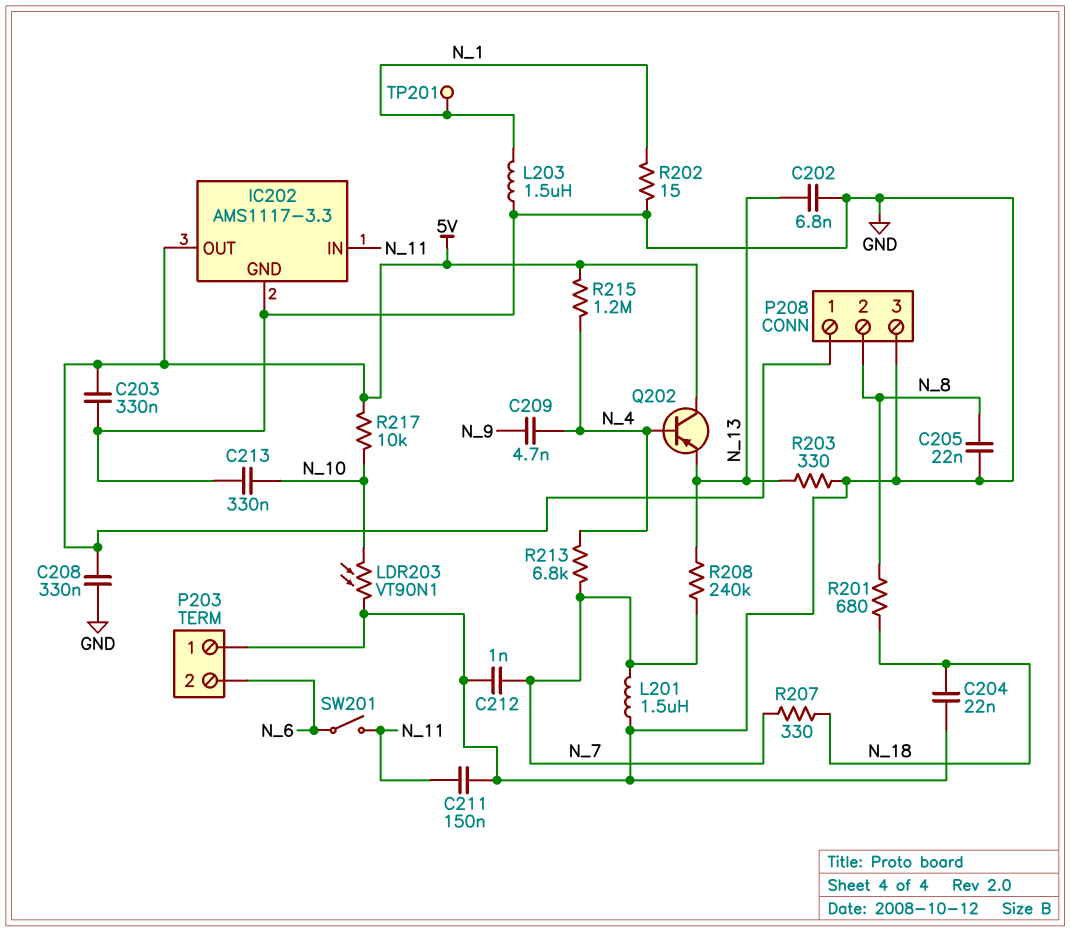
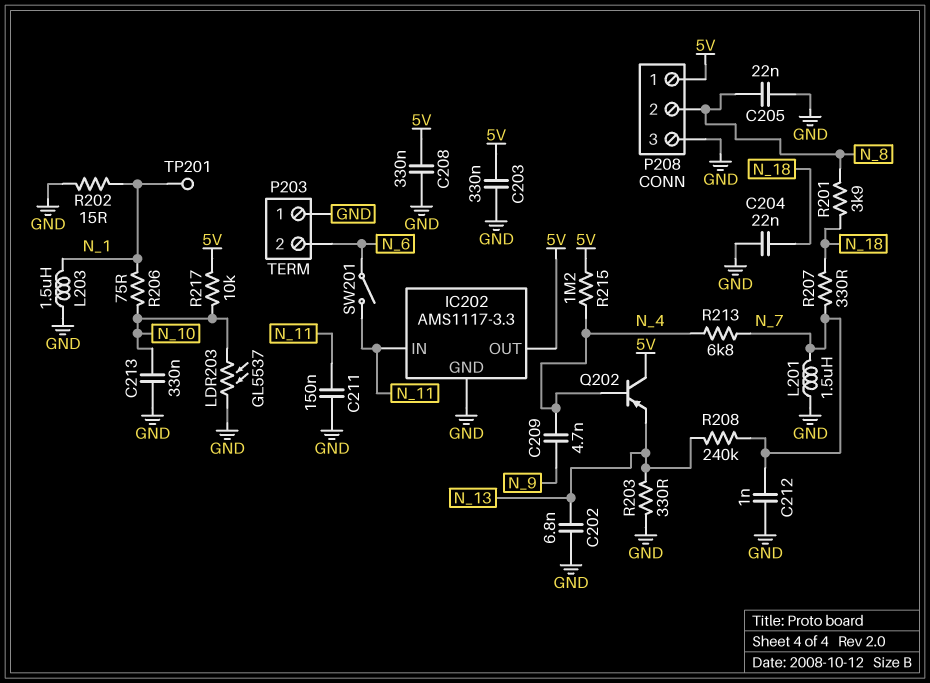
LDR203: VT90N1 (GND, N_10) -> GL5537 (GND, N_10)
R201: 680 (N_8, N_18) -> 3.9k (N_8, N_18)
R206: none -> 75 (N_1, N_10)

